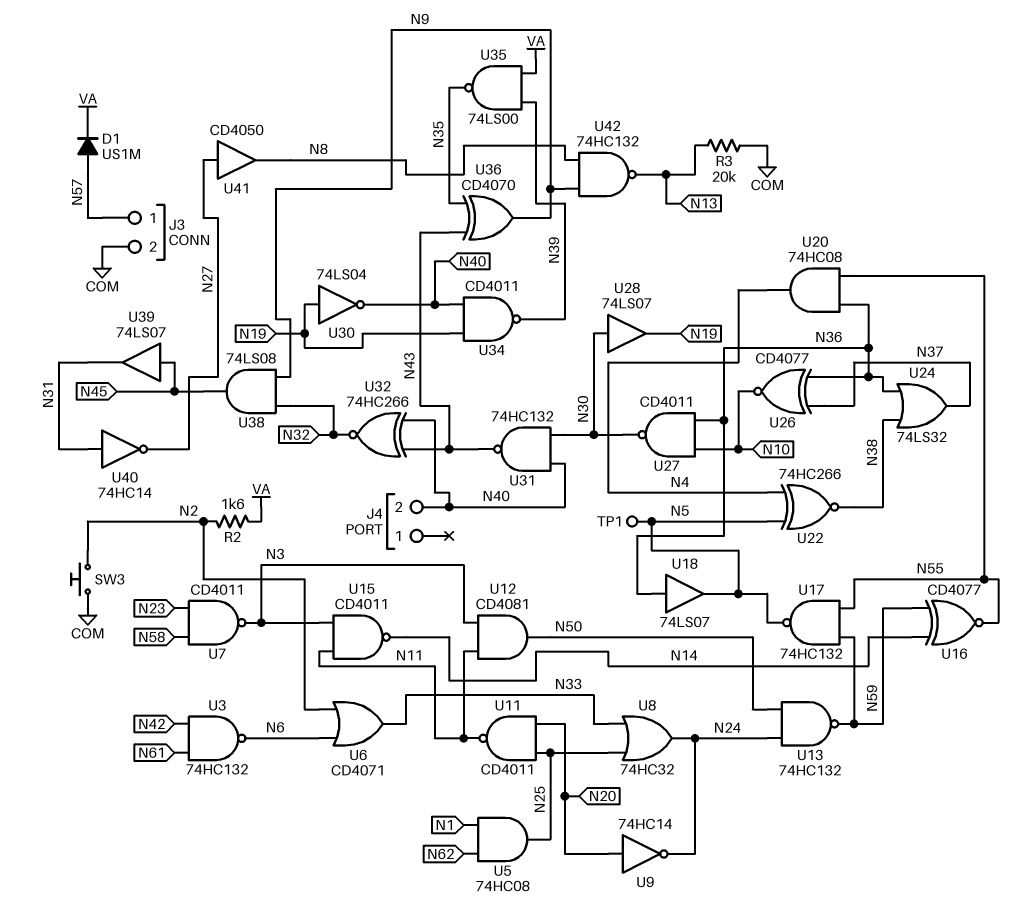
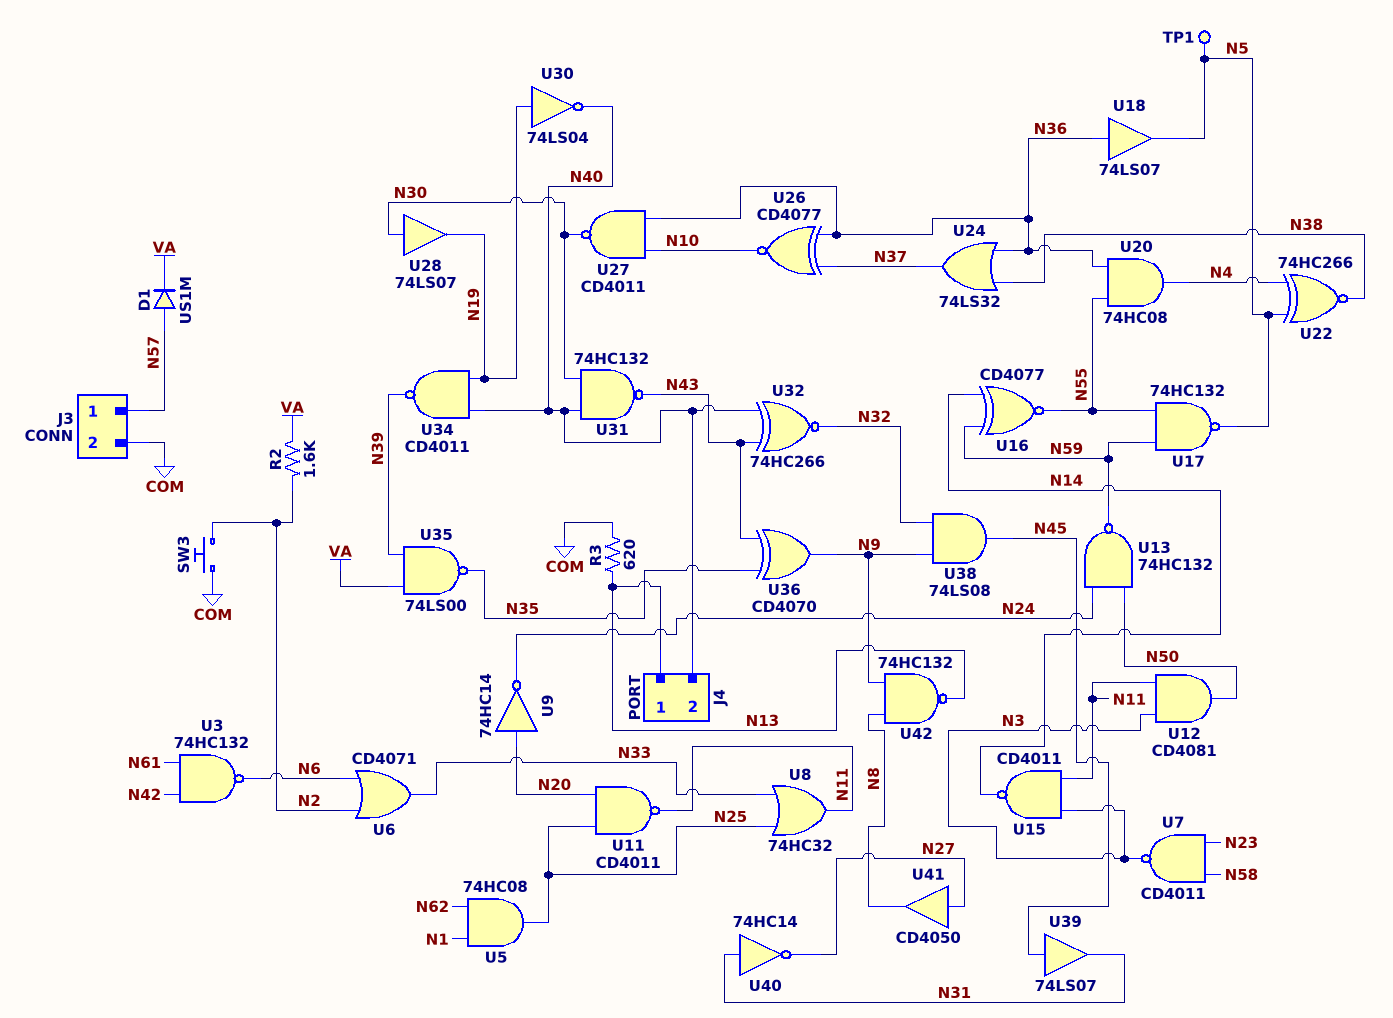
J4 pin 1: none -> N13
R3: 20k (COM, N13) -> 620 (COM, N13)
U8: OR 74HC32 (in N25, in N33, out N24) -> OR 74HC32 (in N25, in N33, out N11)

